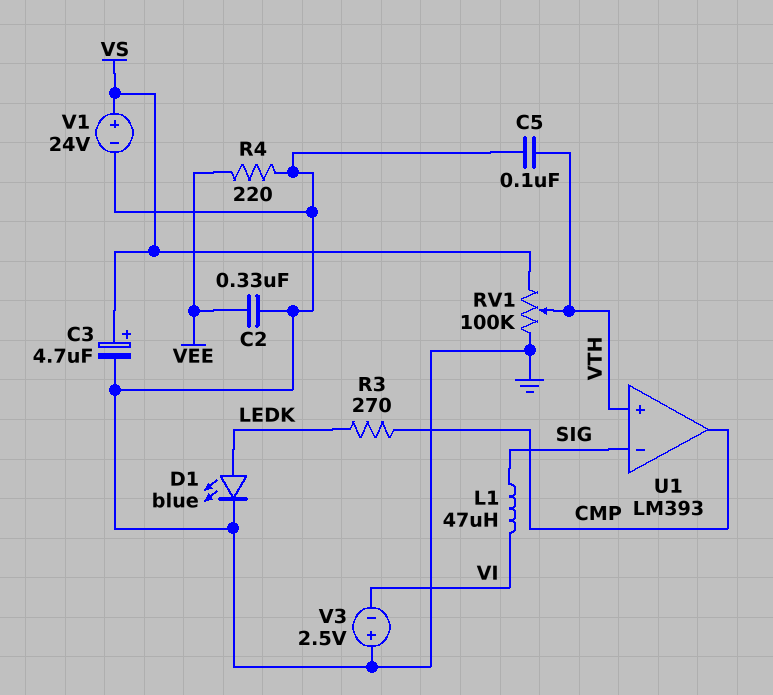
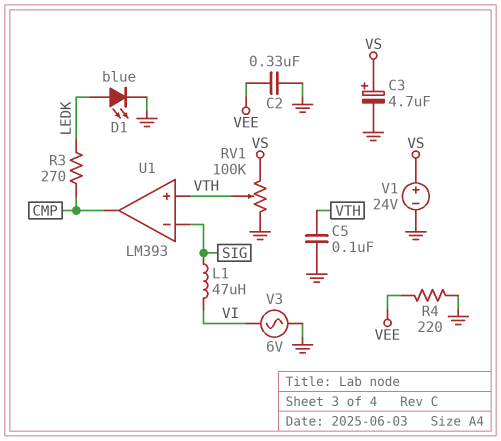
V3: 2.5V (plus GND, minus VI) -> AC 6V (GND, VI)

